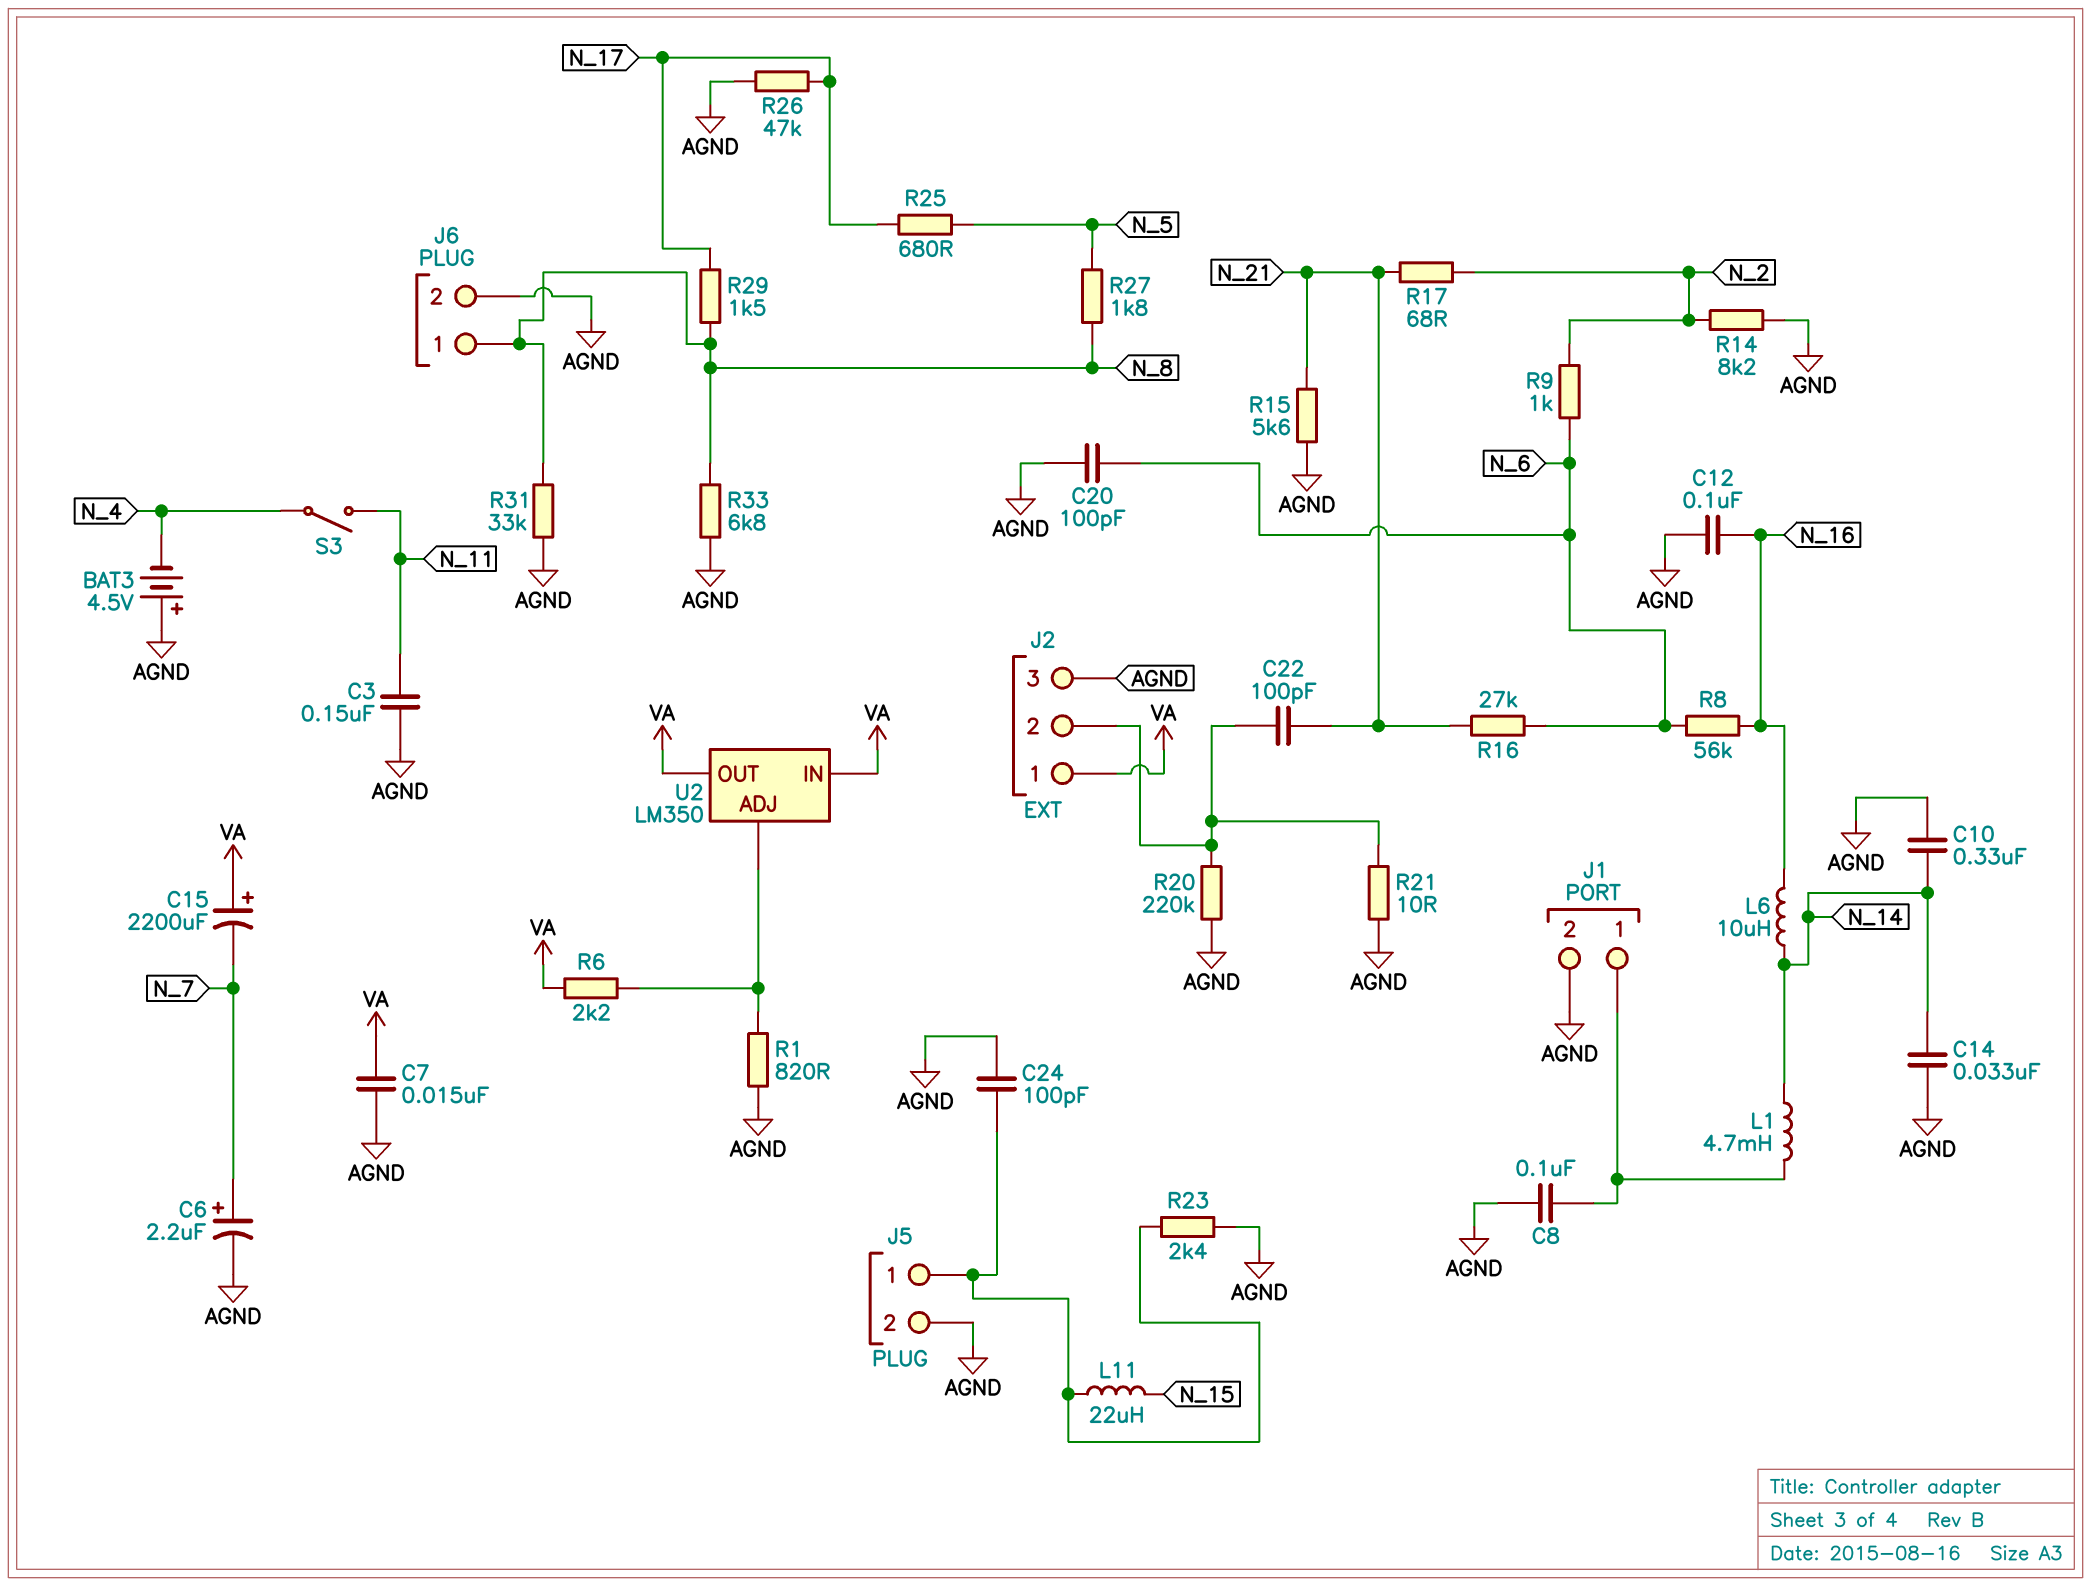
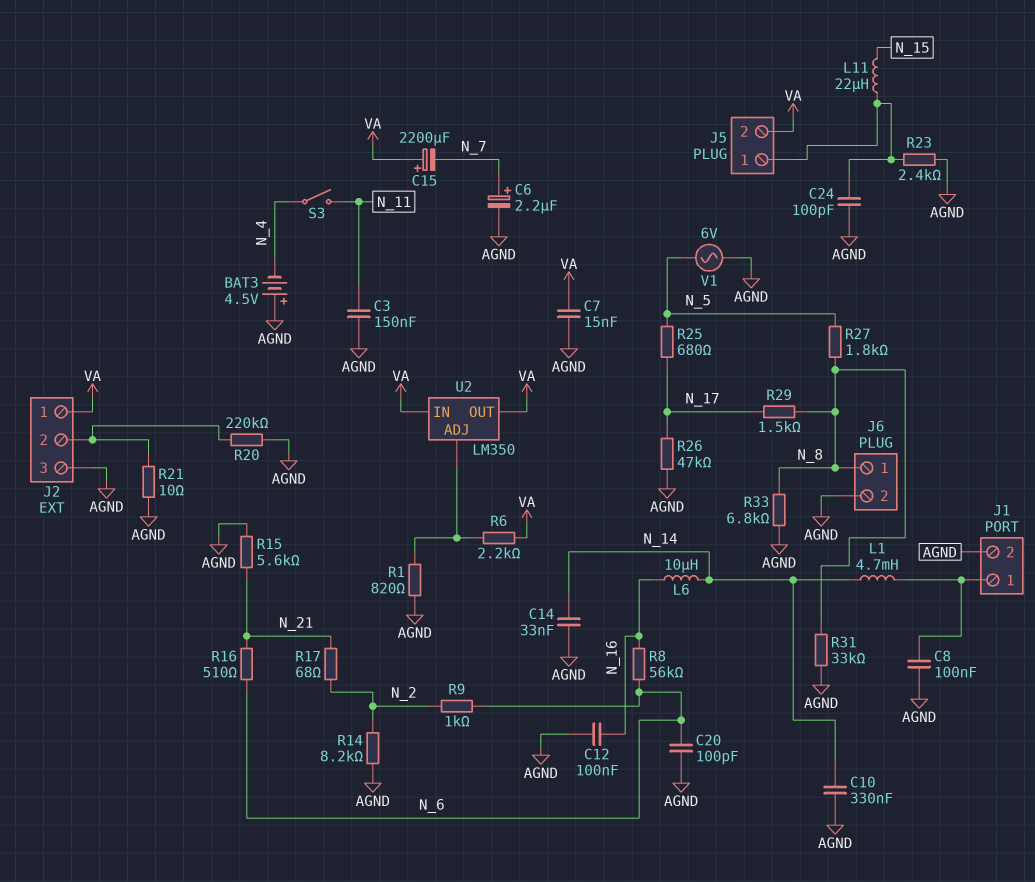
C22: 100pF (J2/2, N_21) -> none
J5 pin 2: AGND -> VA
R16: 27k (N_6, N_21) -> 510 (N_6, N_21)
V1: none -> AC 6V (AGND, N_5)

